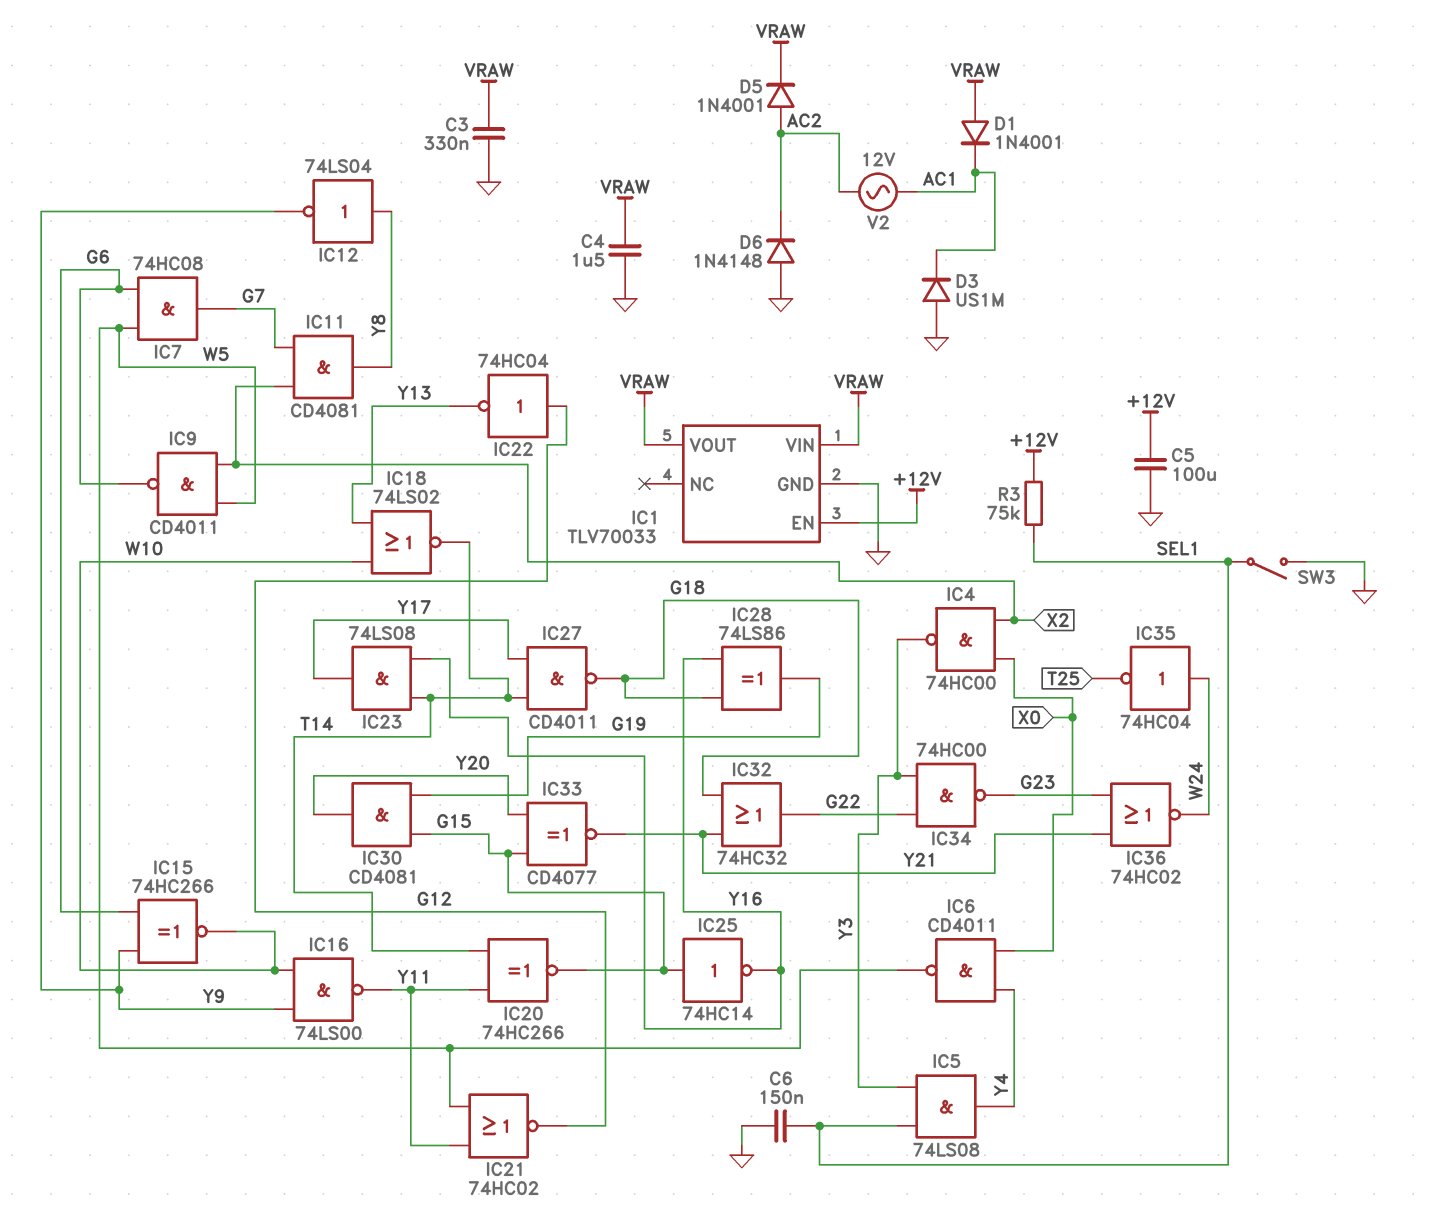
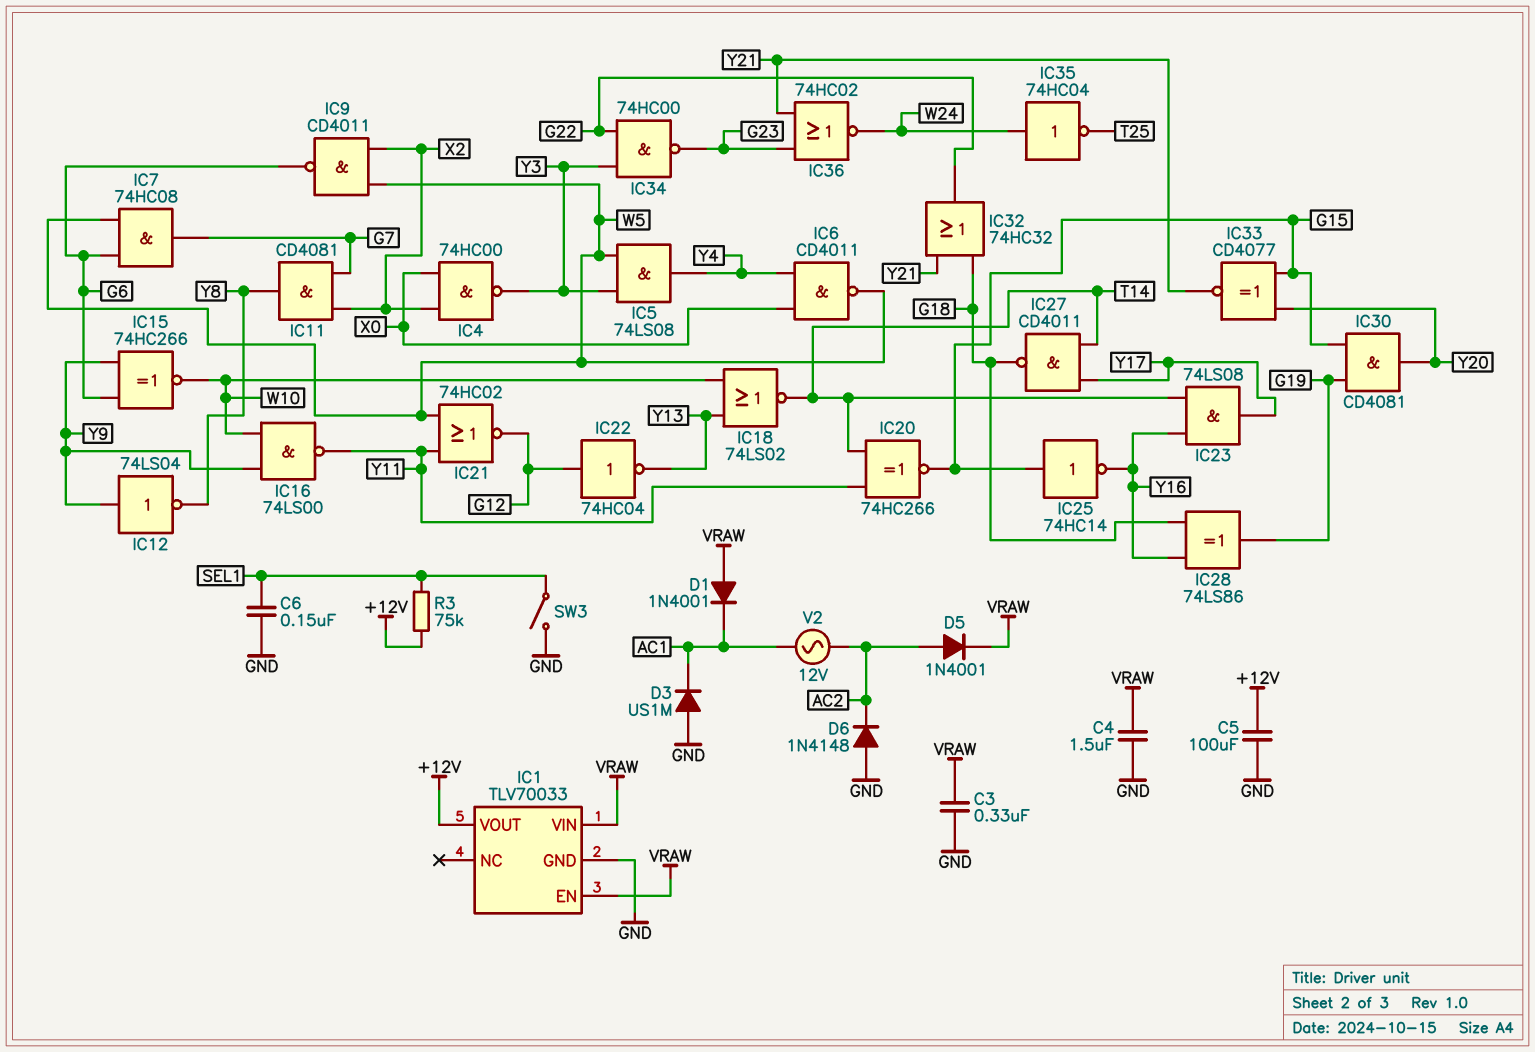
IC1 pin EN: +12V -> VRAW
IC1 pin VOUT: VRAW -> +12V
IC5: AND 74LS08 (in SEL1, in Y3, out Y4) -> AND 74LS08 (in W5, in Y3, out Y4)
IC12: NOT 74LS04 (in Y8, out Y9) -> NOT 74LS04 (in Y9, out Y8)

